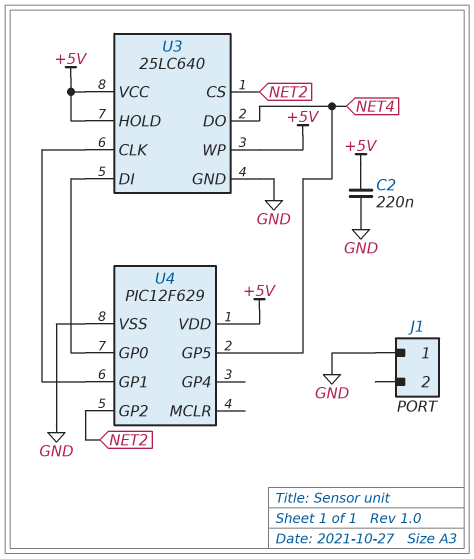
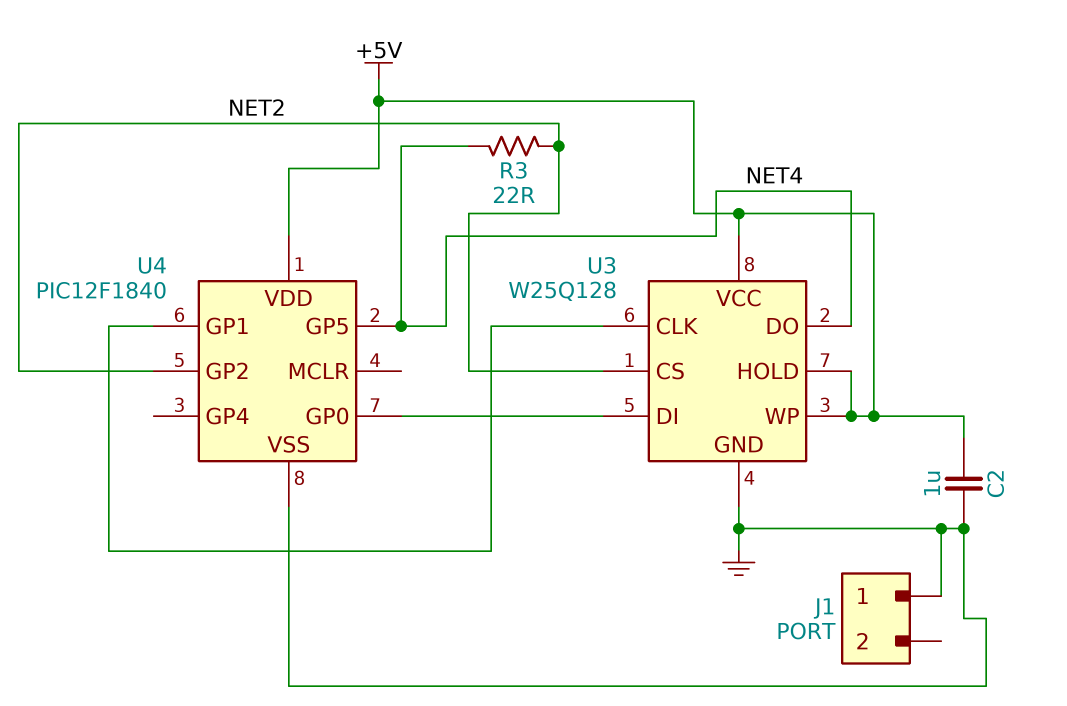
C2: 220nF (+5V, GND) -> 1uF (+5V, GND)
R3: none -> 22 (NET2, NET4)
U3: 25LC640 -> W25Q128
U4: PIC12F629 -> PIC12F1840

